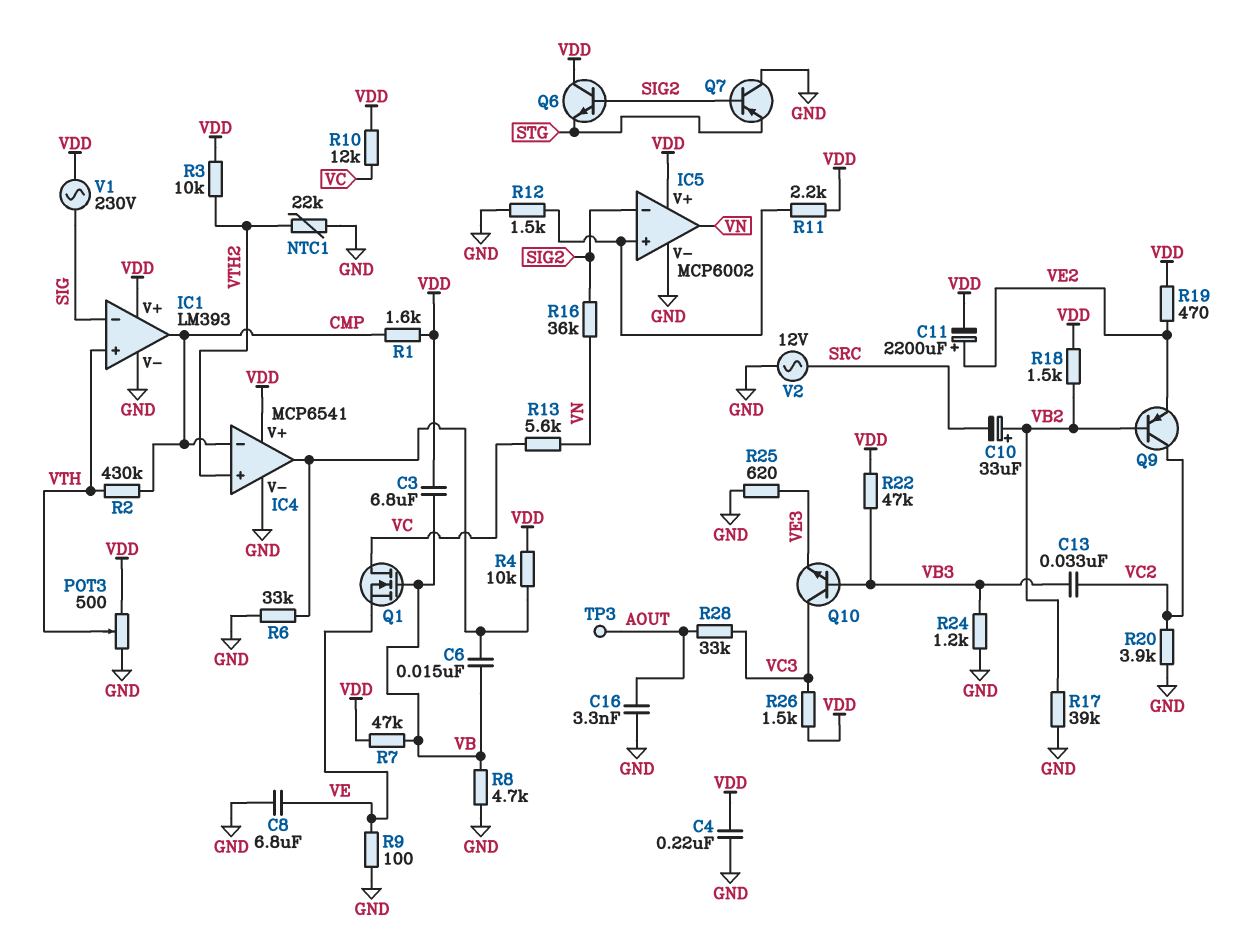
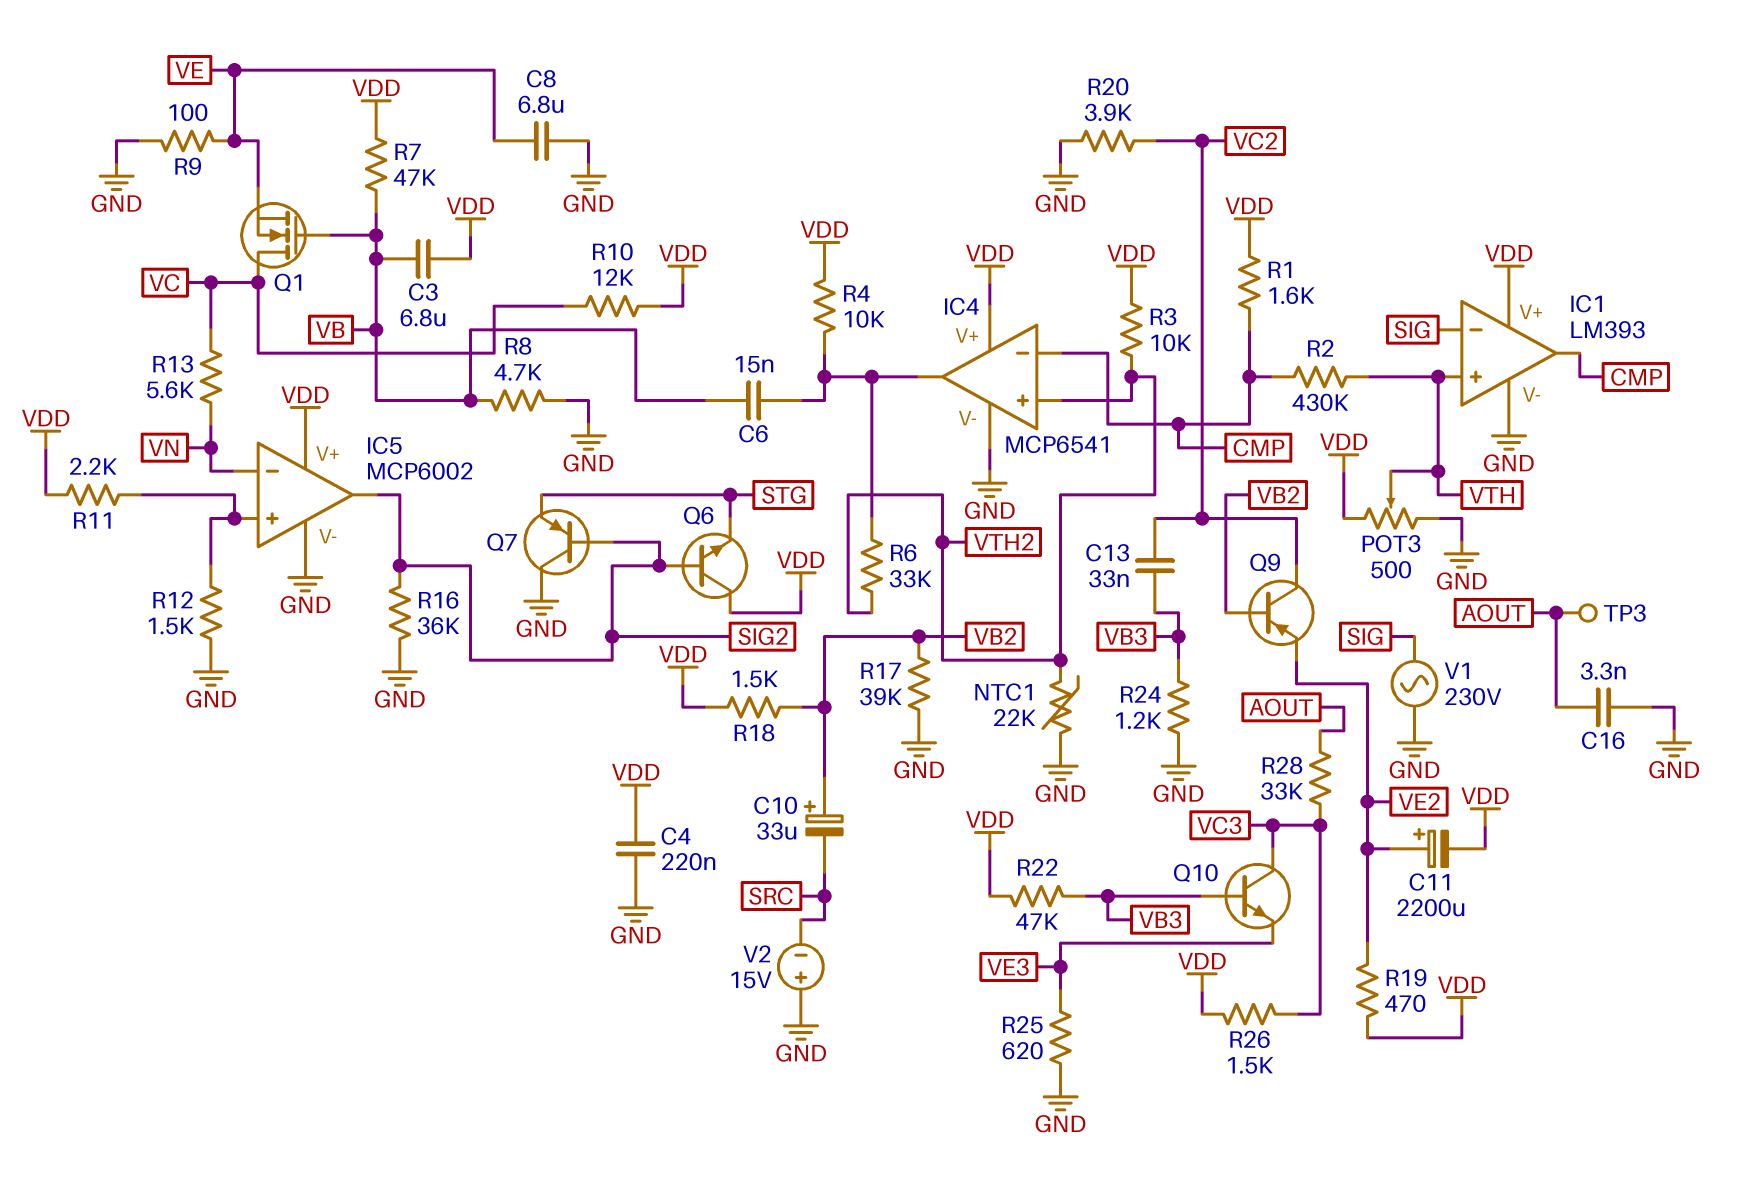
IC5 pin in-: SIG2 -> VN
IC5 pin out: VN -> SIG2
R6: 33k (GND, IC4/out) -> 33k (IC4/out, VTH2)
R16: 36k (SIG2, VN) -> 36k (GND, SIG2)
V1: AC 230V (SIG, VDD) -> AC 230V (GND, SIG)
V2: AC 12V (GND, SRC) -> 15V (plus GND, minus SRC)

